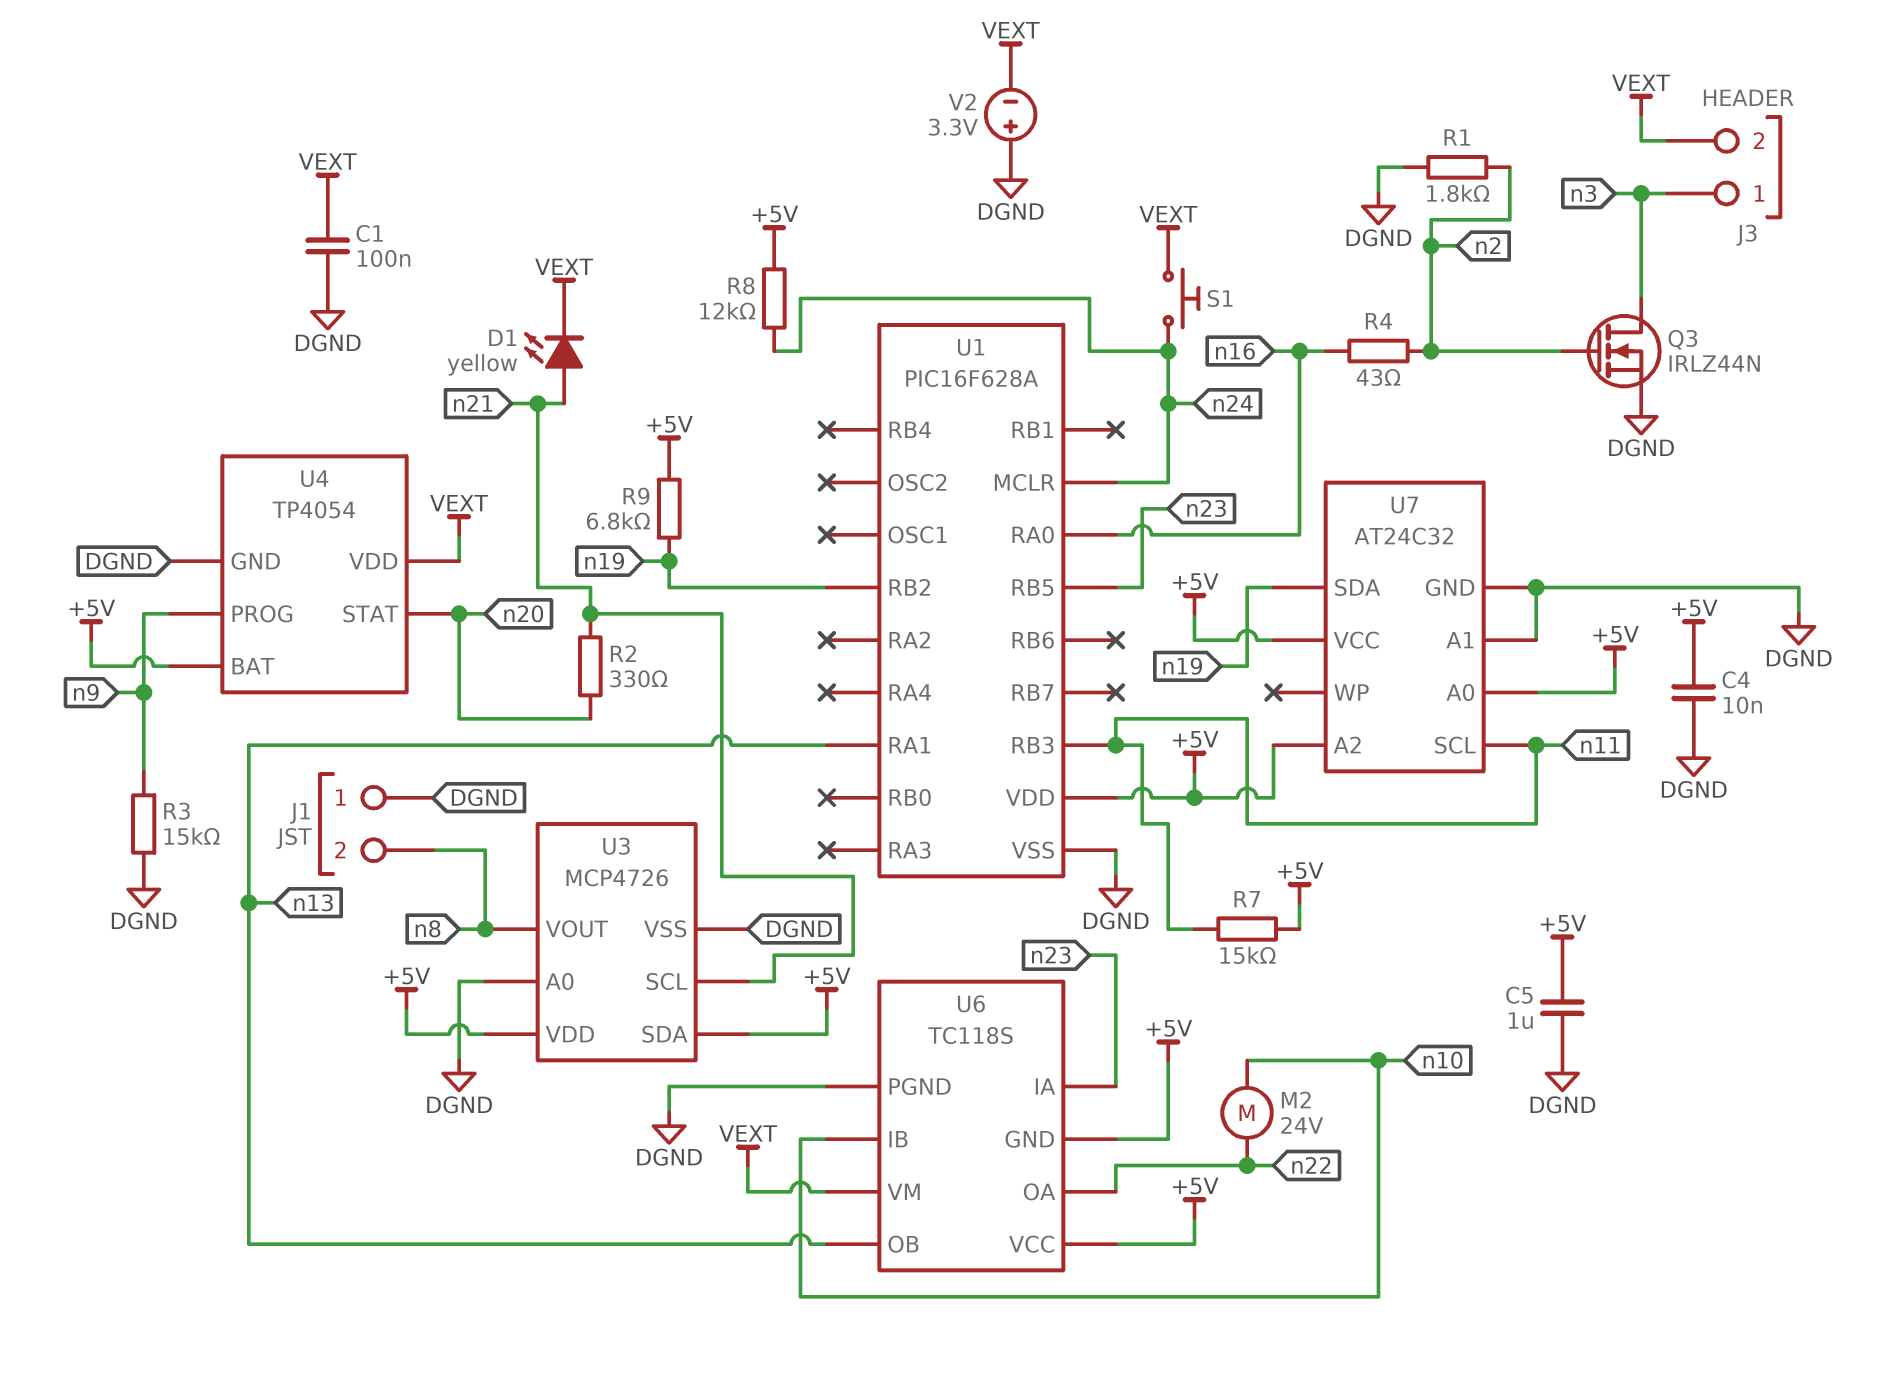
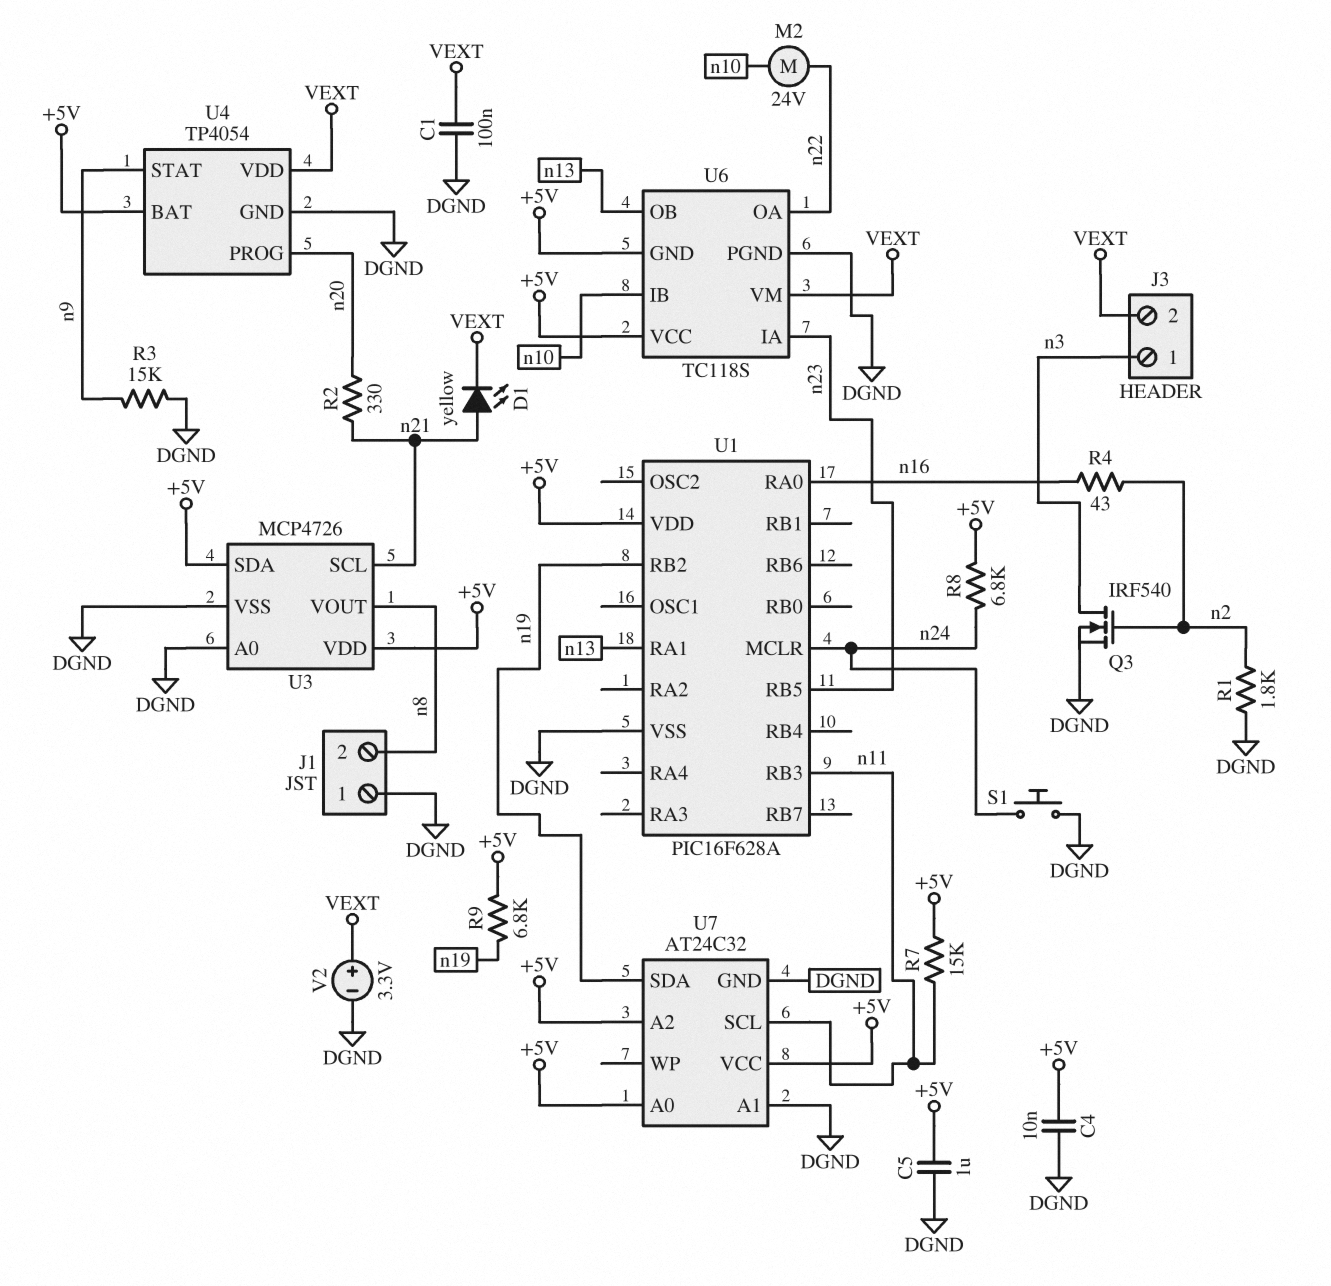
Q3: NMOS IRLZ44N (G n2, D n3, S DGND) -> NMOS IRF540 (G n2, D n3, S DGND)
R8: 12k (+5V, n24) -> 6.8k (+5V, n24)
S1: button (VEXT, n24) -> button (DGND, n24)
U4 pin PROG: n9 -> n20
U4 pin STAT: n20 -> n9
V2: 3.3V (plus DGND, minus VEXT) -> 3.3V (plus VEXT, minus DGND)

